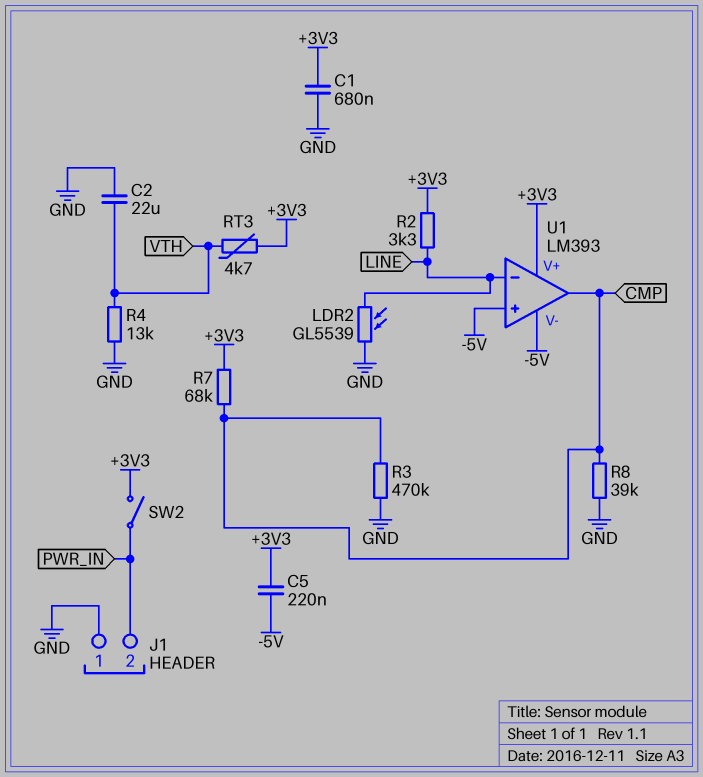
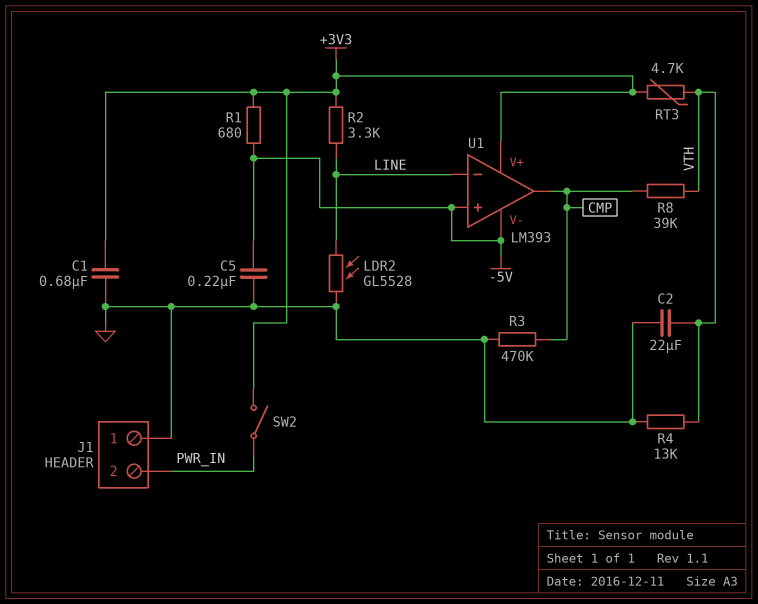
C5: 220nF (+3V3, -5V) -> 220nF (-5V, GND)
LDR2: GL5539 (GND, LINE) -> GL5528 (GND, LINE)
R1: none -> 680 (+3V3, -5V)
R7: 68k (+3V3, CMP) -> none
R8: 39k (CMP, GND) -> 39k (CMP, VTH)

